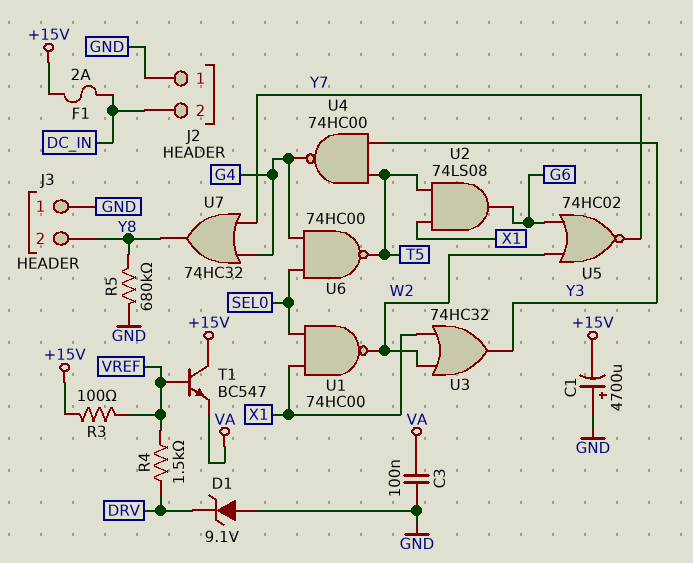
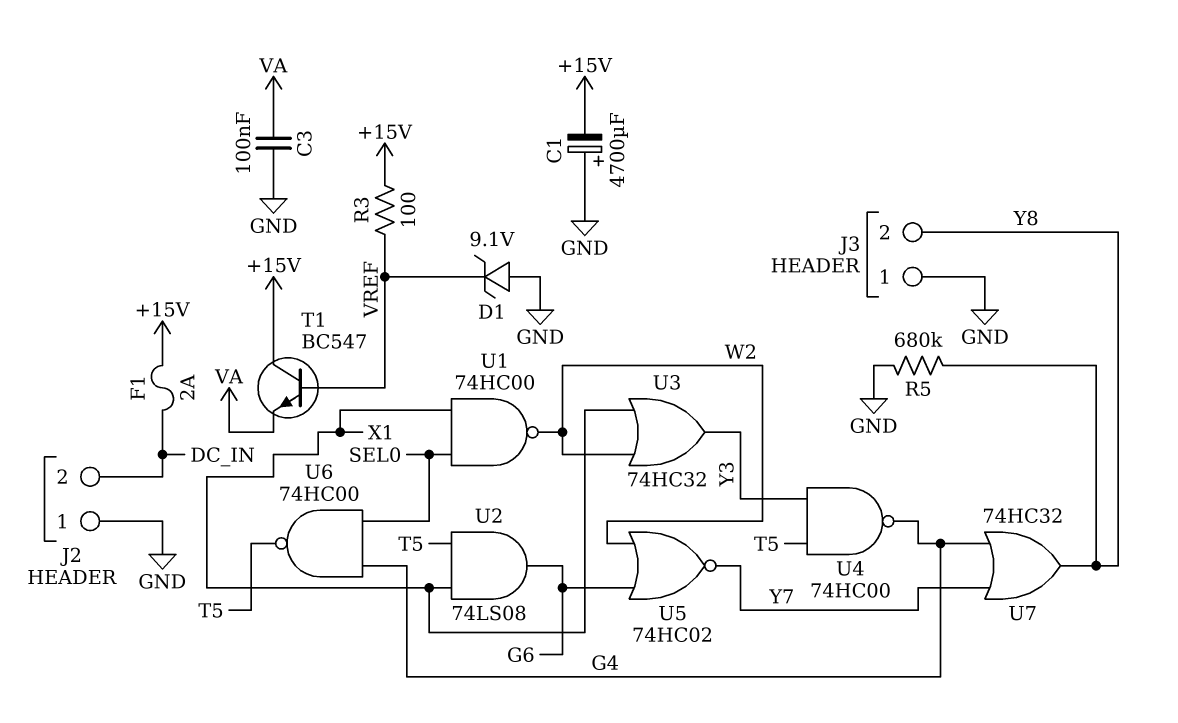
D1: zener 9.1V (A GND, K DRV) -> zener 9.1V (A GND, K VREF)
R4: 1.5k (DRV, VREF) -> none

